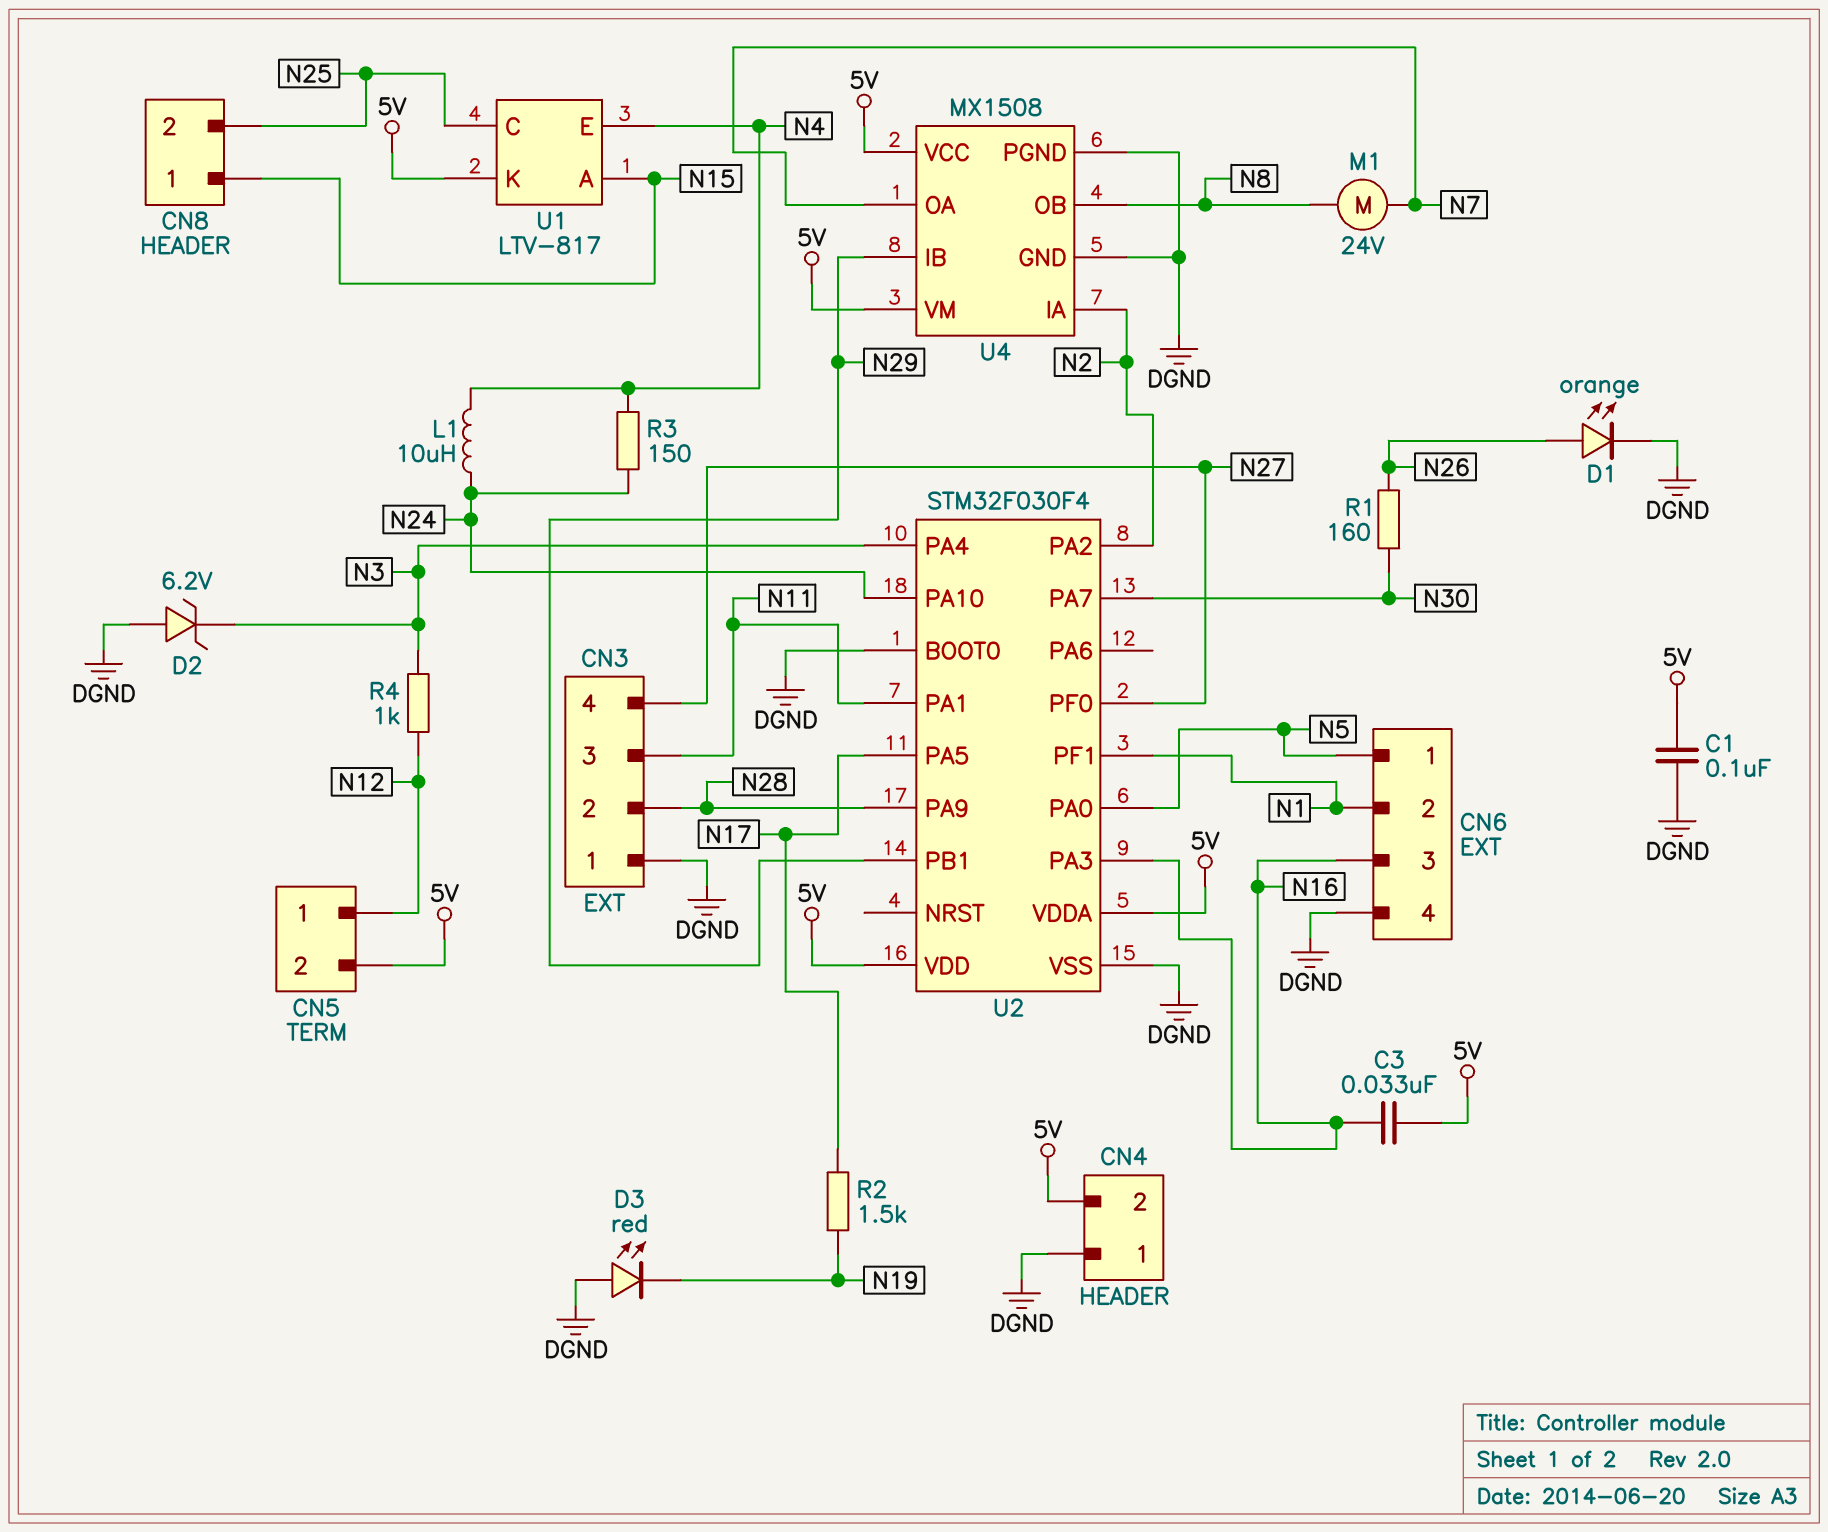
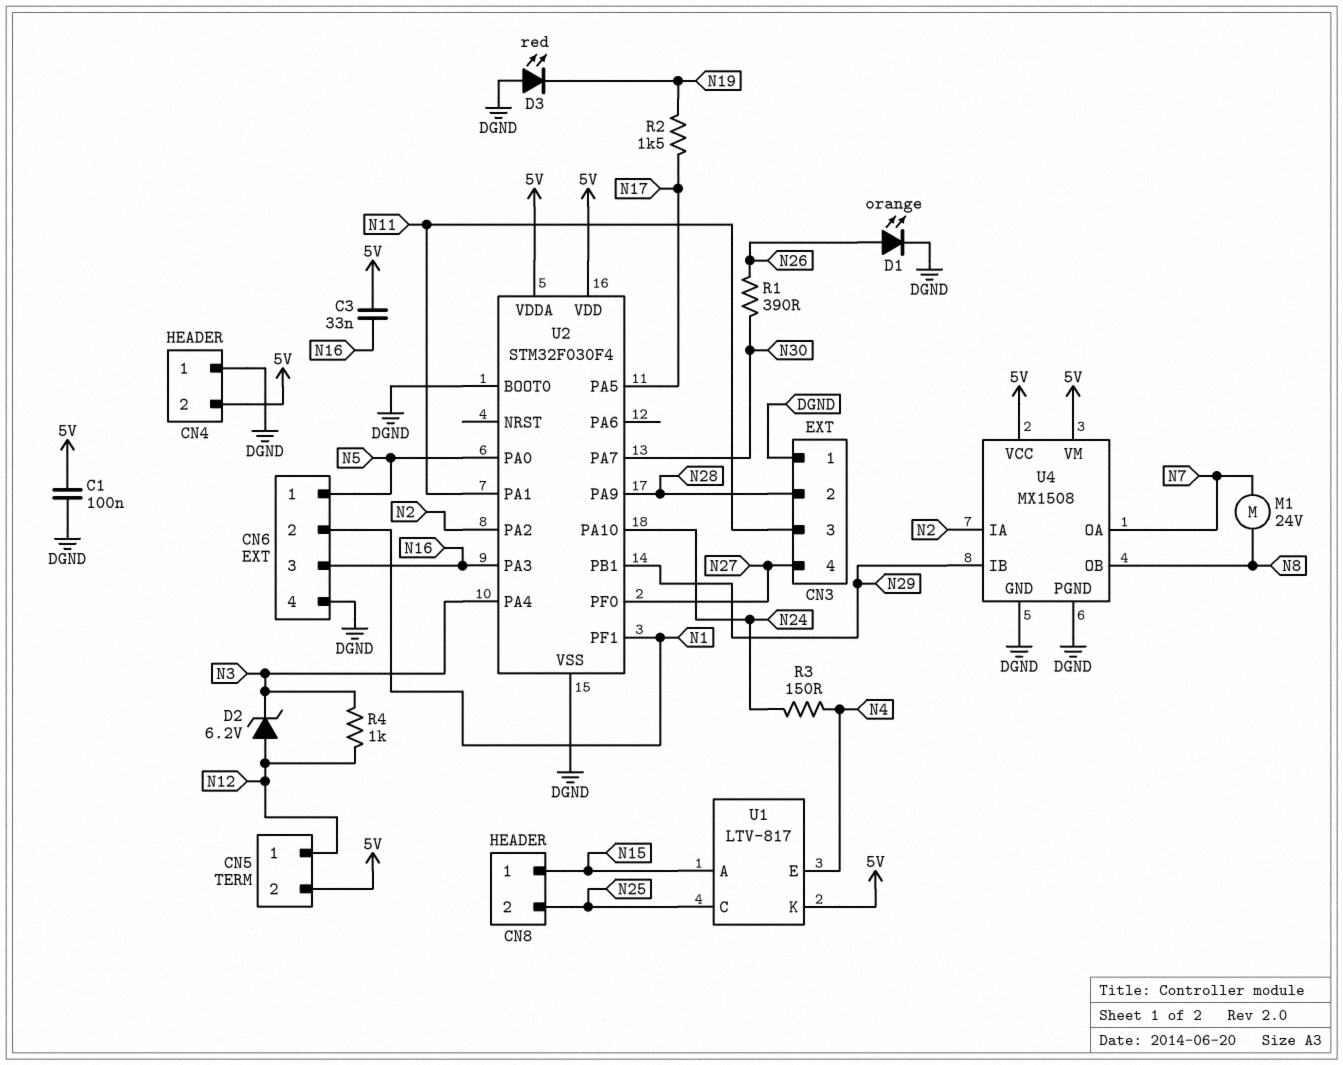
D2: zener 6.2V (A DGND, K N3) -> zener 6.2V (A N12, K N3)
L1: 10uH (N4, N24) -> none
R1: 160 (N26, N30) -> 390 (N26, N30)

